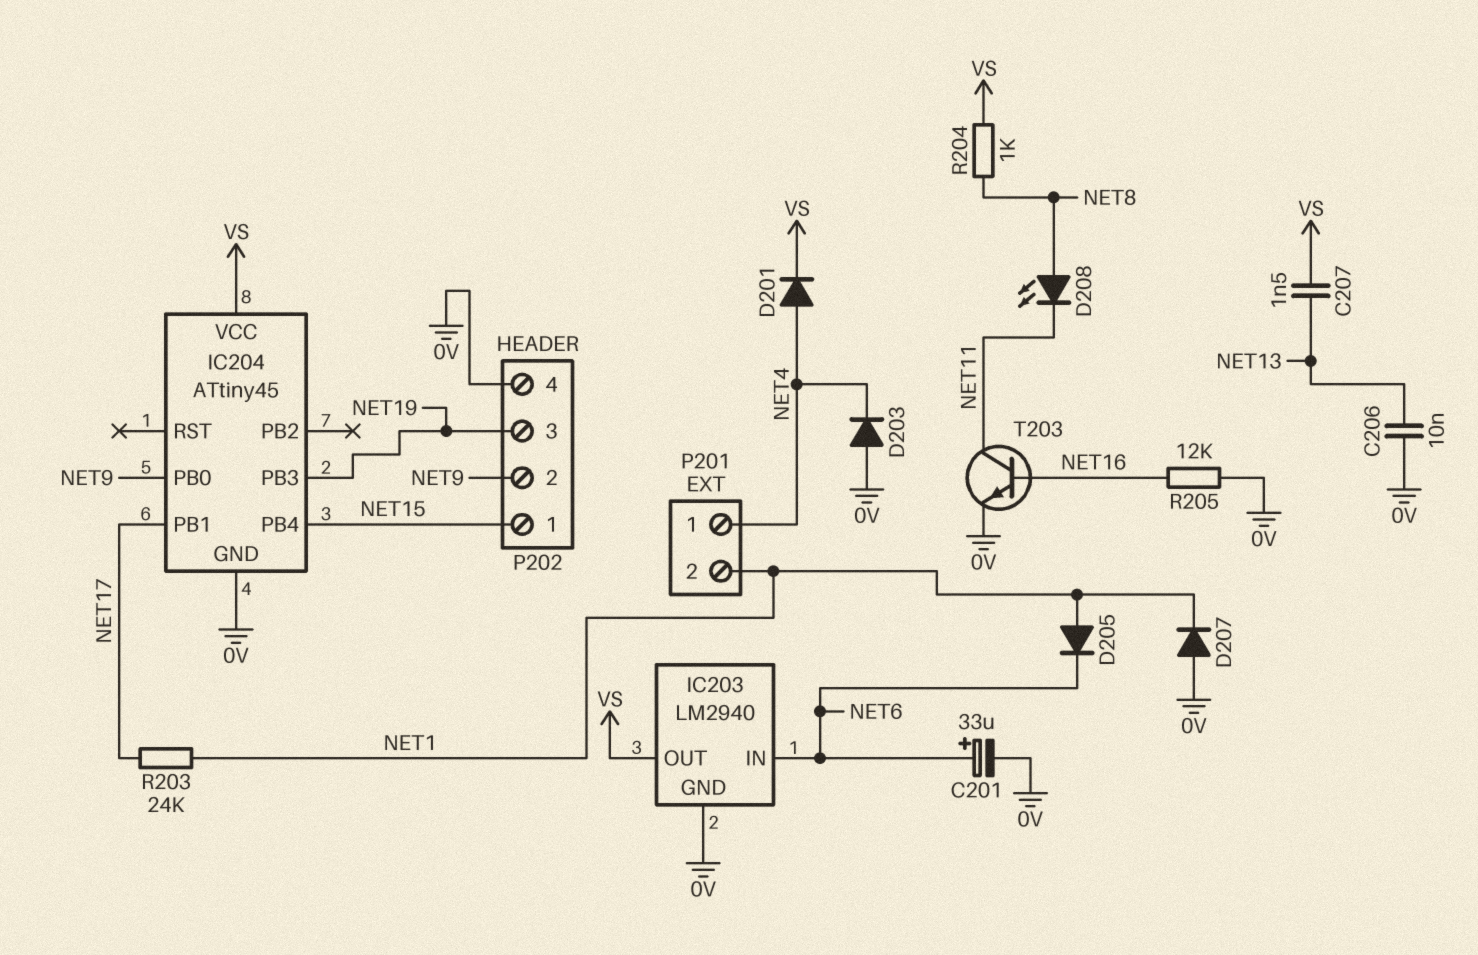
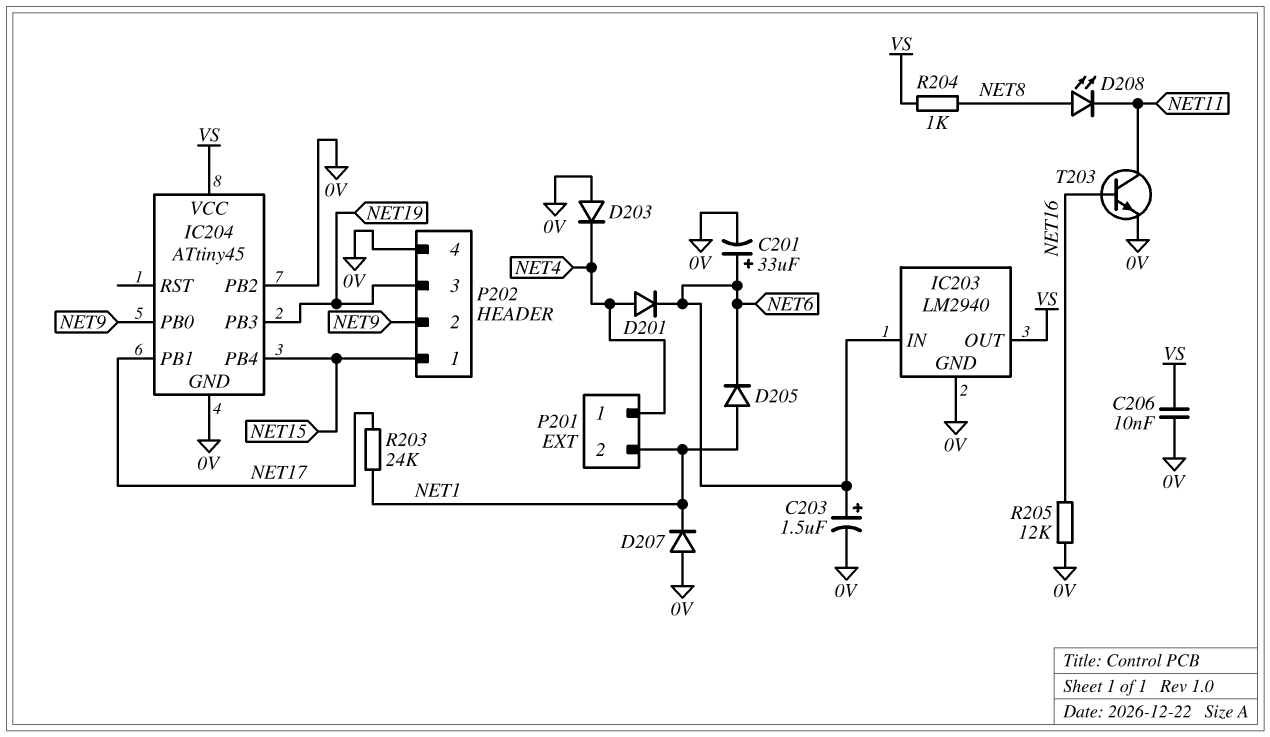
C203: none -> 1.5uF (plus NET6, minus 0V)
C206: 10nF (0V, NET13) -> 10nF (0V, VS)
C207: 1.5nF (NET13, VS) -> none
D201: diode (A NET4, K VS) -> diode (A NET4, K NET6)
IC204 pin PB2: none -> 0V

